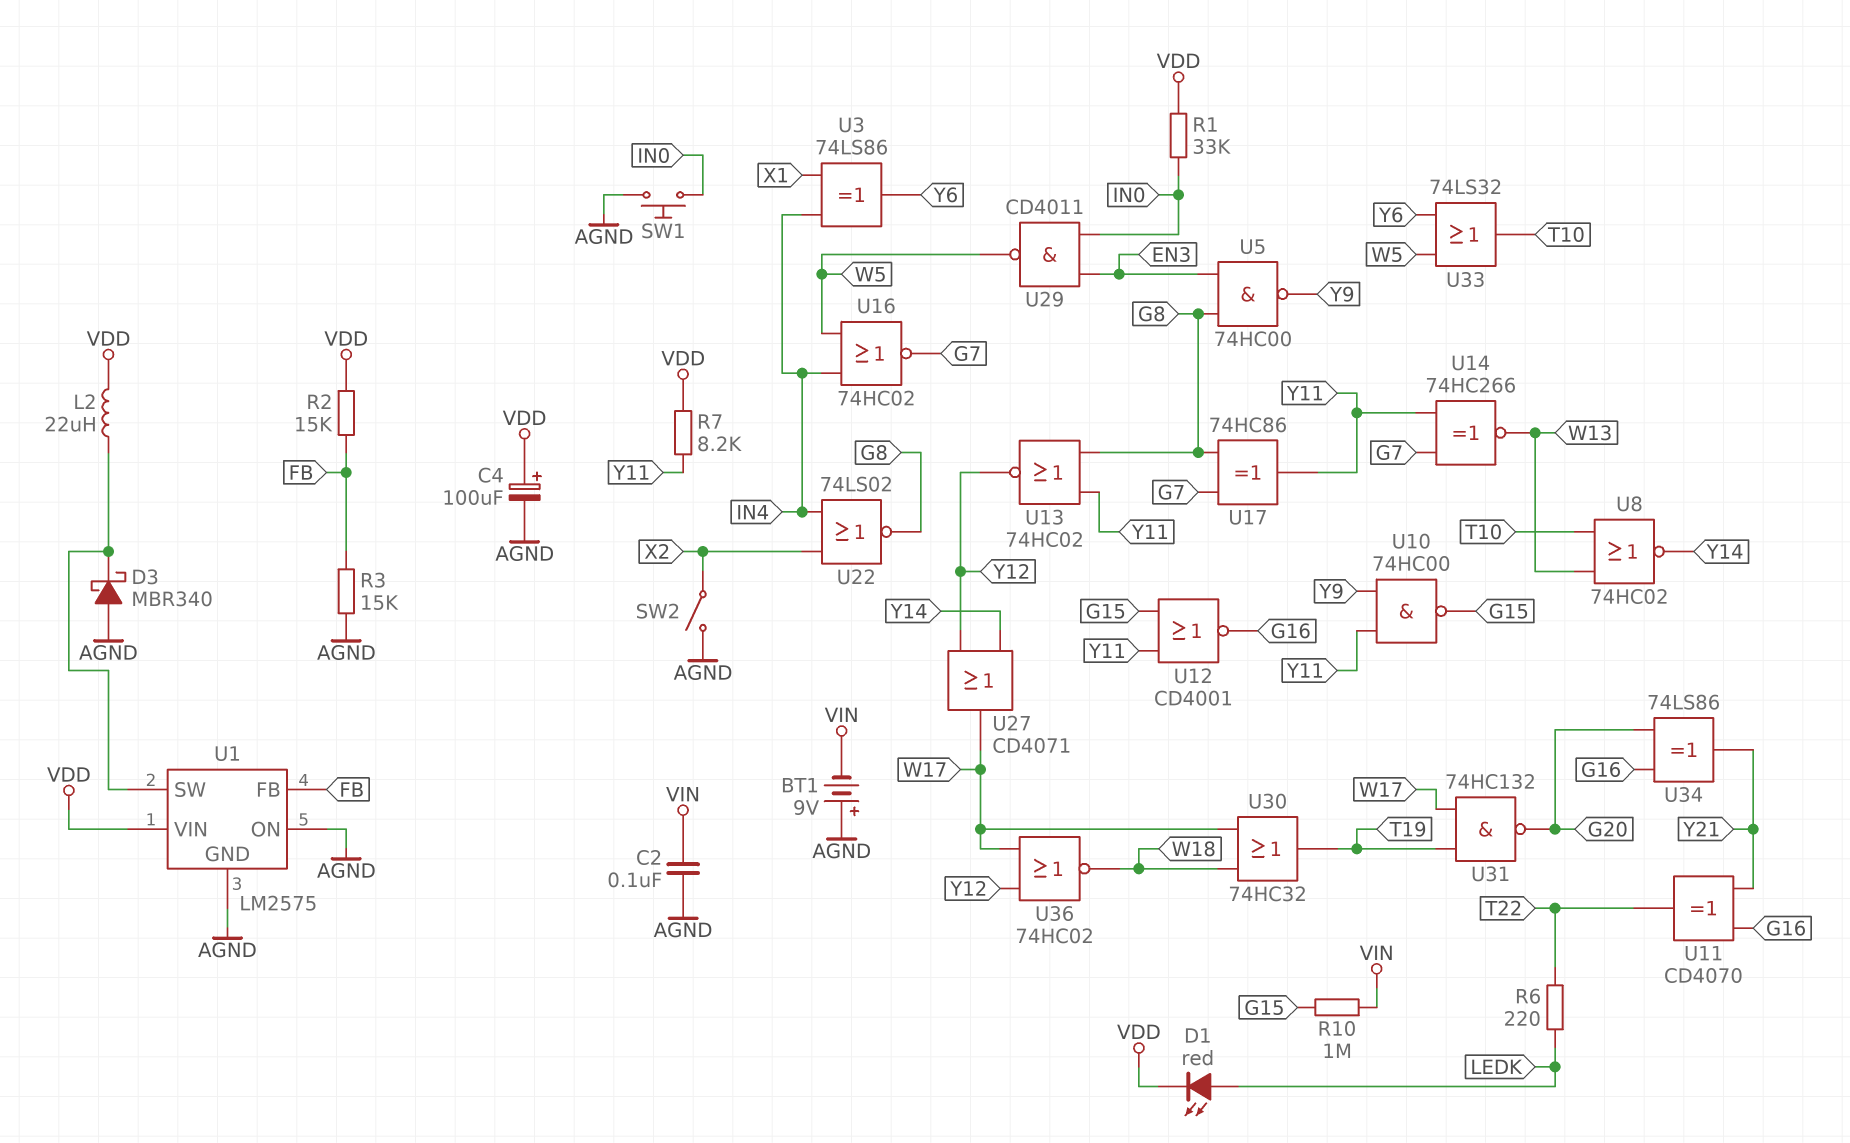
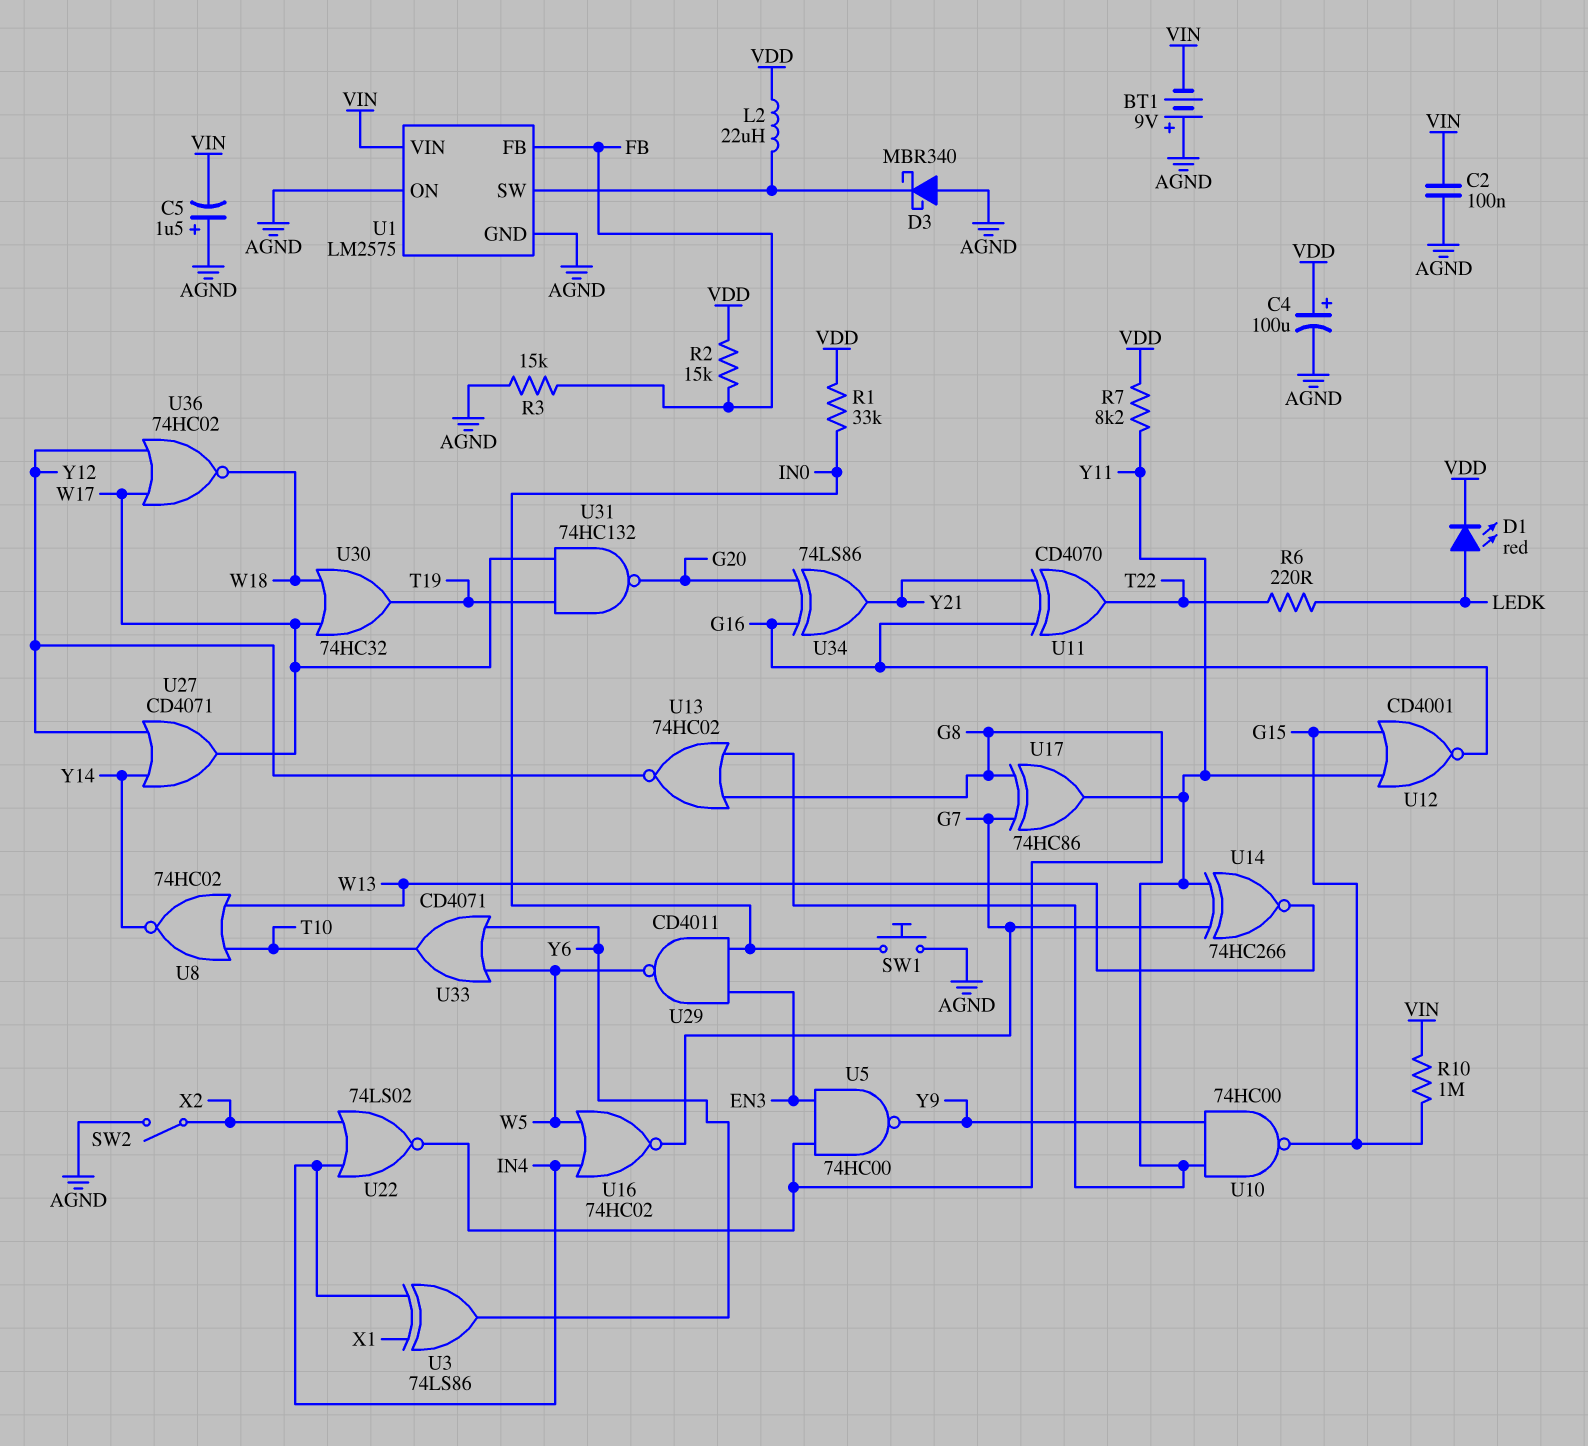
C5: none -> 1.5uF (plus AGND, minus VIN)
U1 pin VIN: VDD -> VIN
U33: OR 74LS32 (in W5, in Y6, out T10) -> OR CD4071 (in W5, in Y6, out T10)

